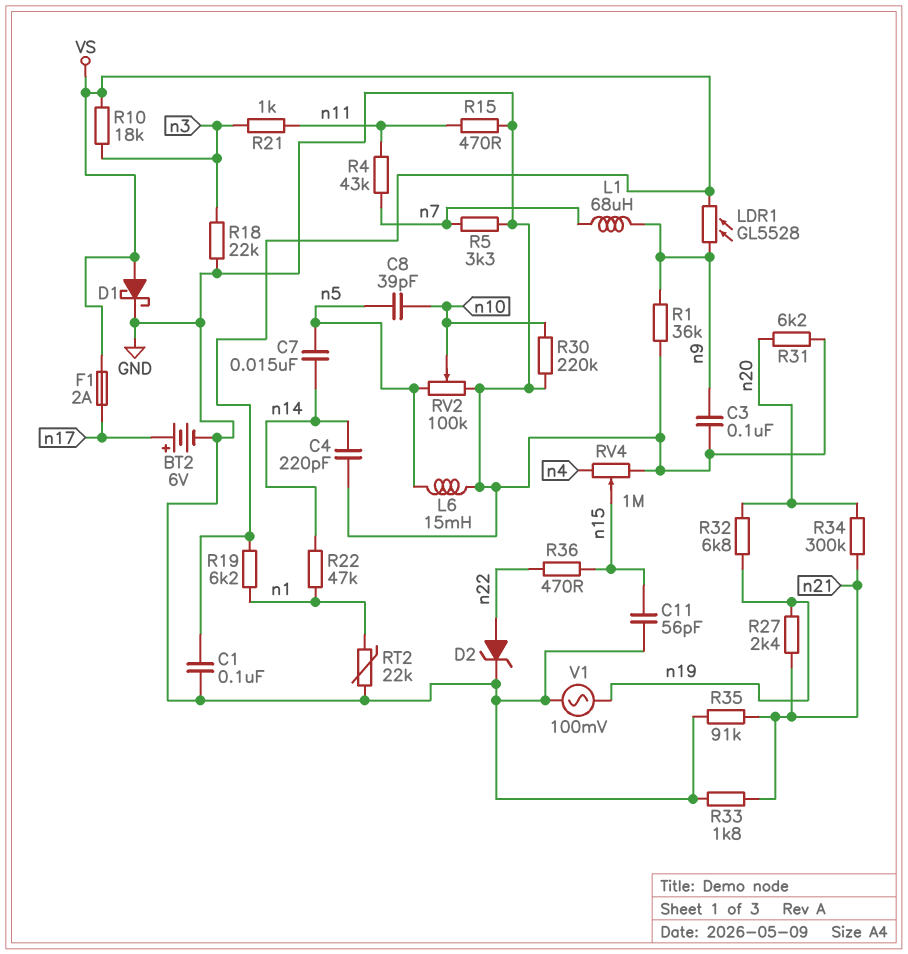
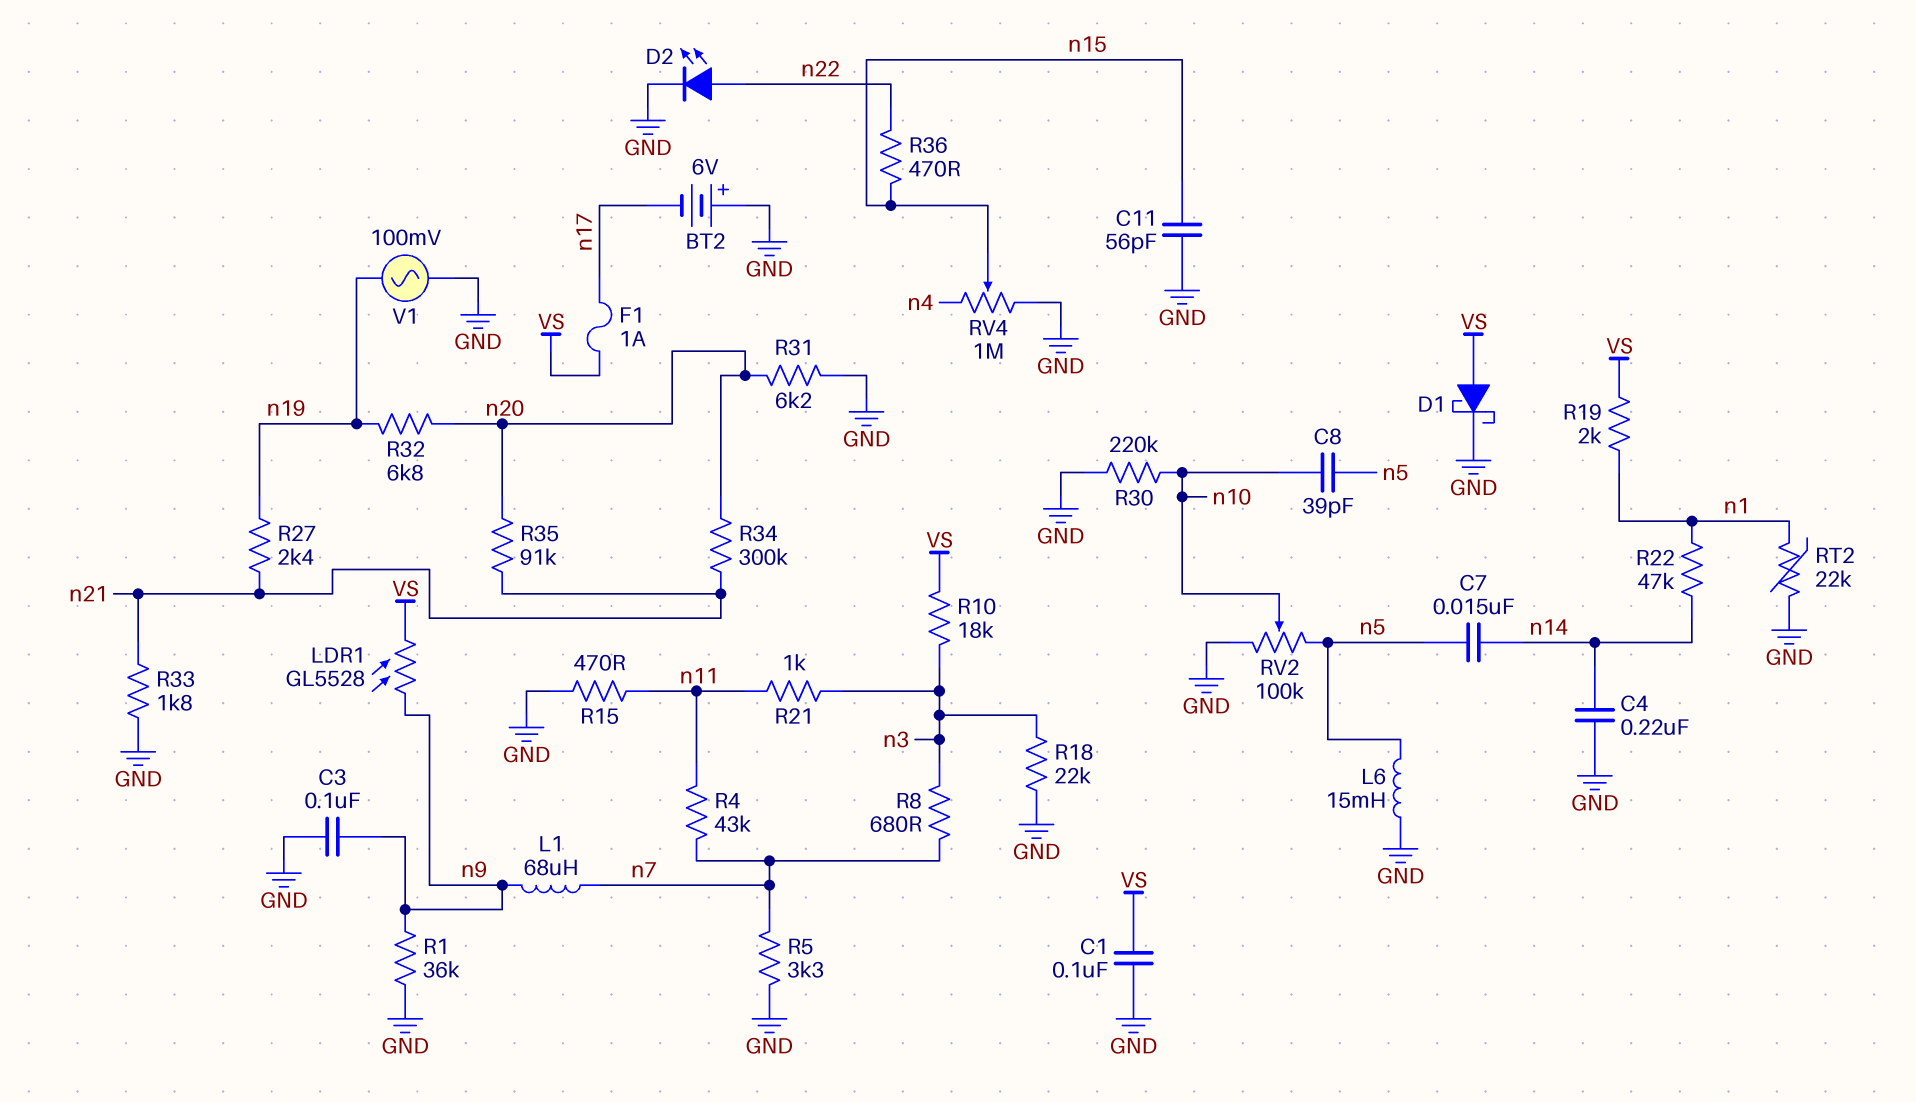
BT2: 6V (plus n17, minus GND) -> 6V (plus GND, minus n17)
C4: 220pF (GND, n14) -> 220nF (GND, n14)
D2: zener (A n22, K GND) -> LED (A n22, K GND)
F1: 2A (VS, n17) -> 1A (VS, n17)
R8: none -> 680 (n3, n7)
R19: 6.2k (VS, n1) -> 2k (VS, n1)
R35: 91k (GND, n21) -> 91k (n20, n21)

